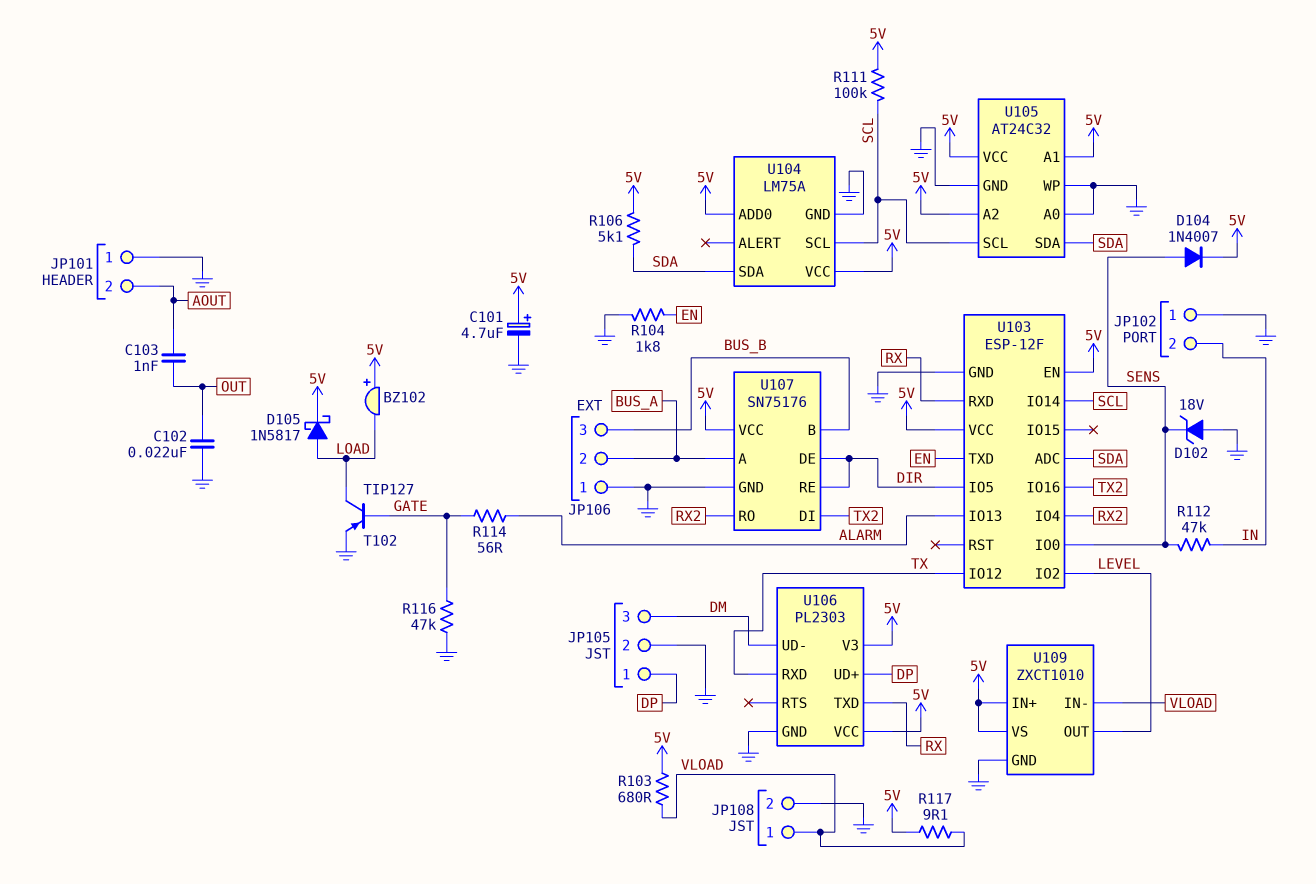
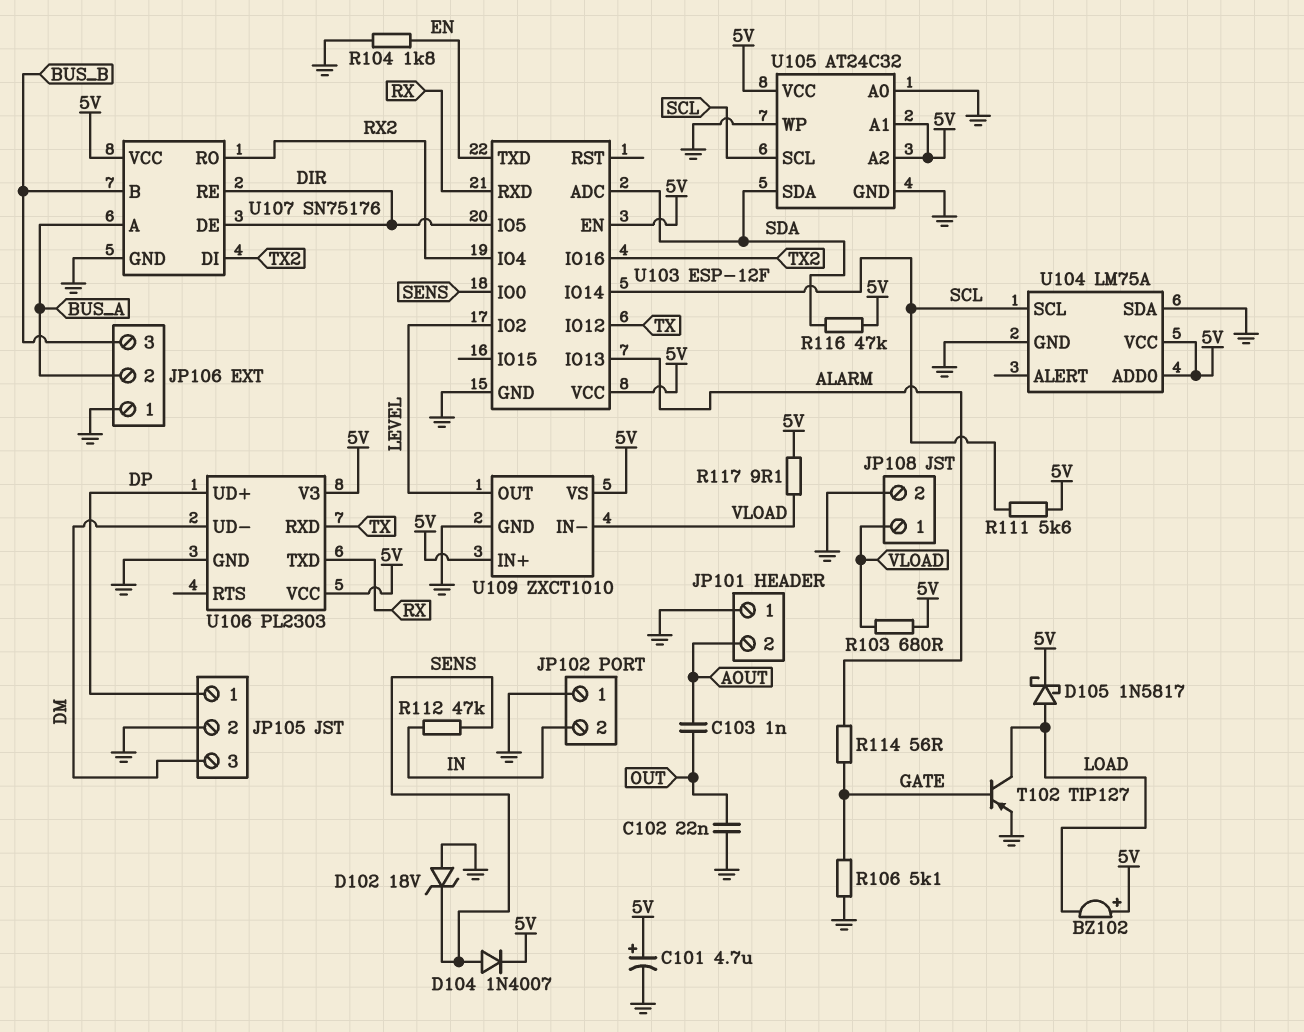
R106: 5.1k (5V, SDA) -> 5.1k (GATE, GND)
R111: 100k (5V, SCL) -> 5.6k (5V, SCL)
R116: 47k (GATE, GND) -> 47k (5V, SDA)
U104 pin SDA: SDA -> GND

